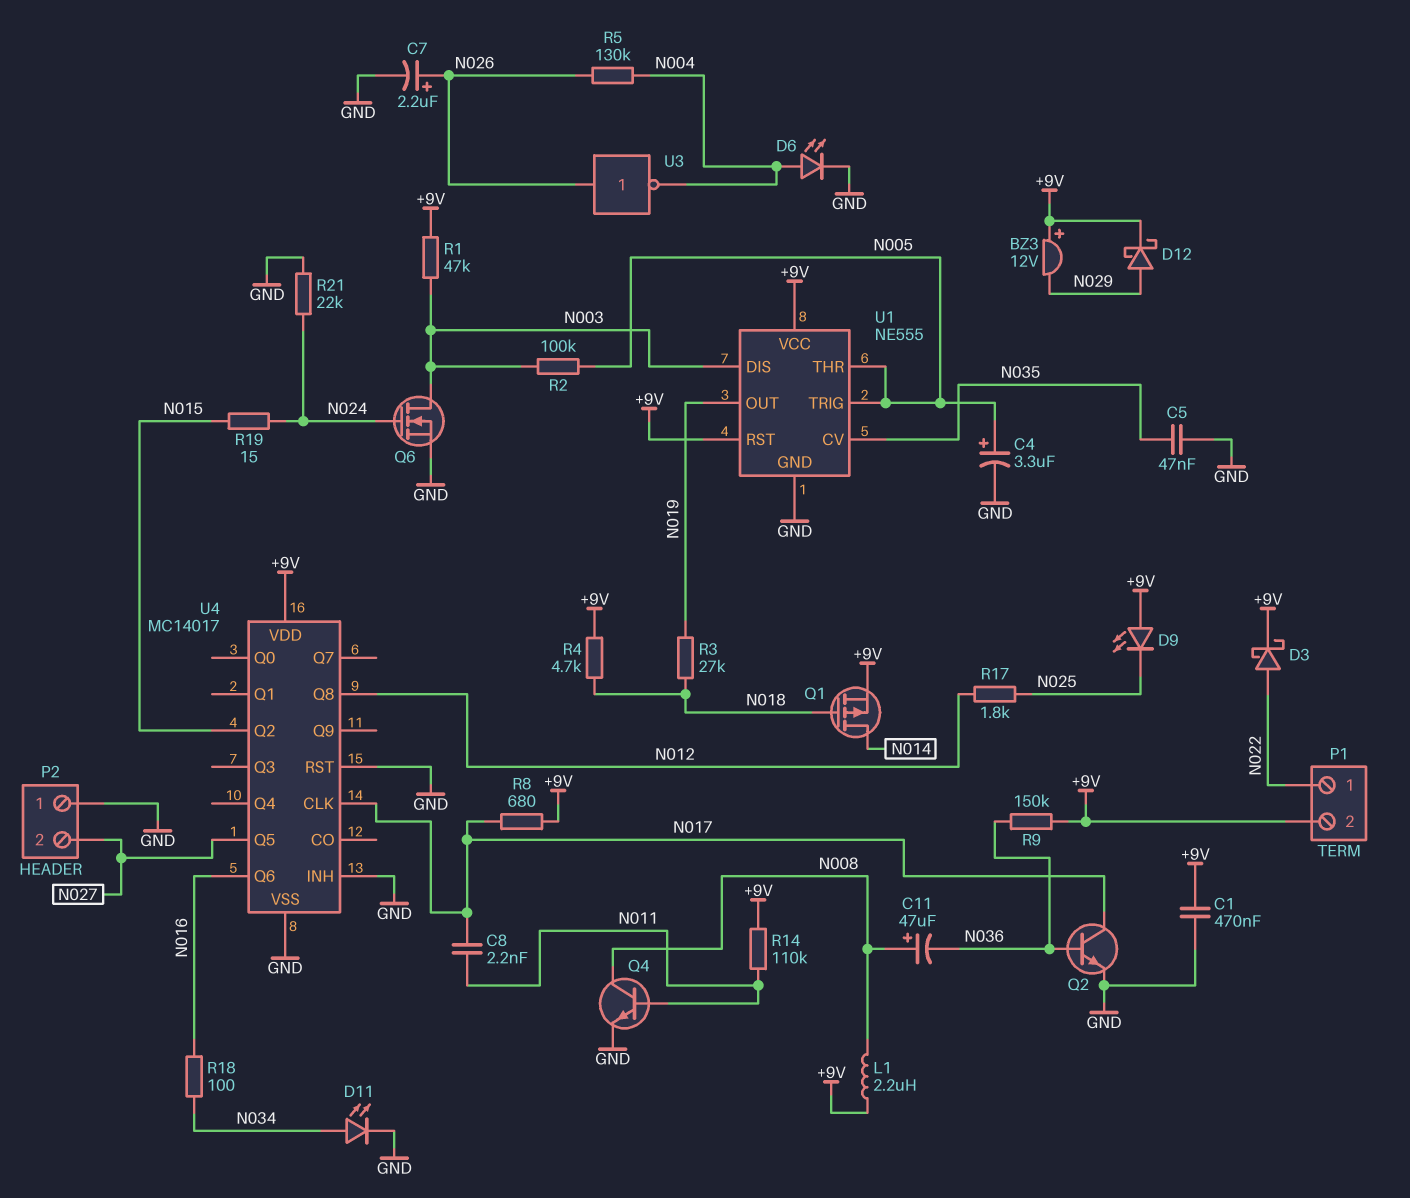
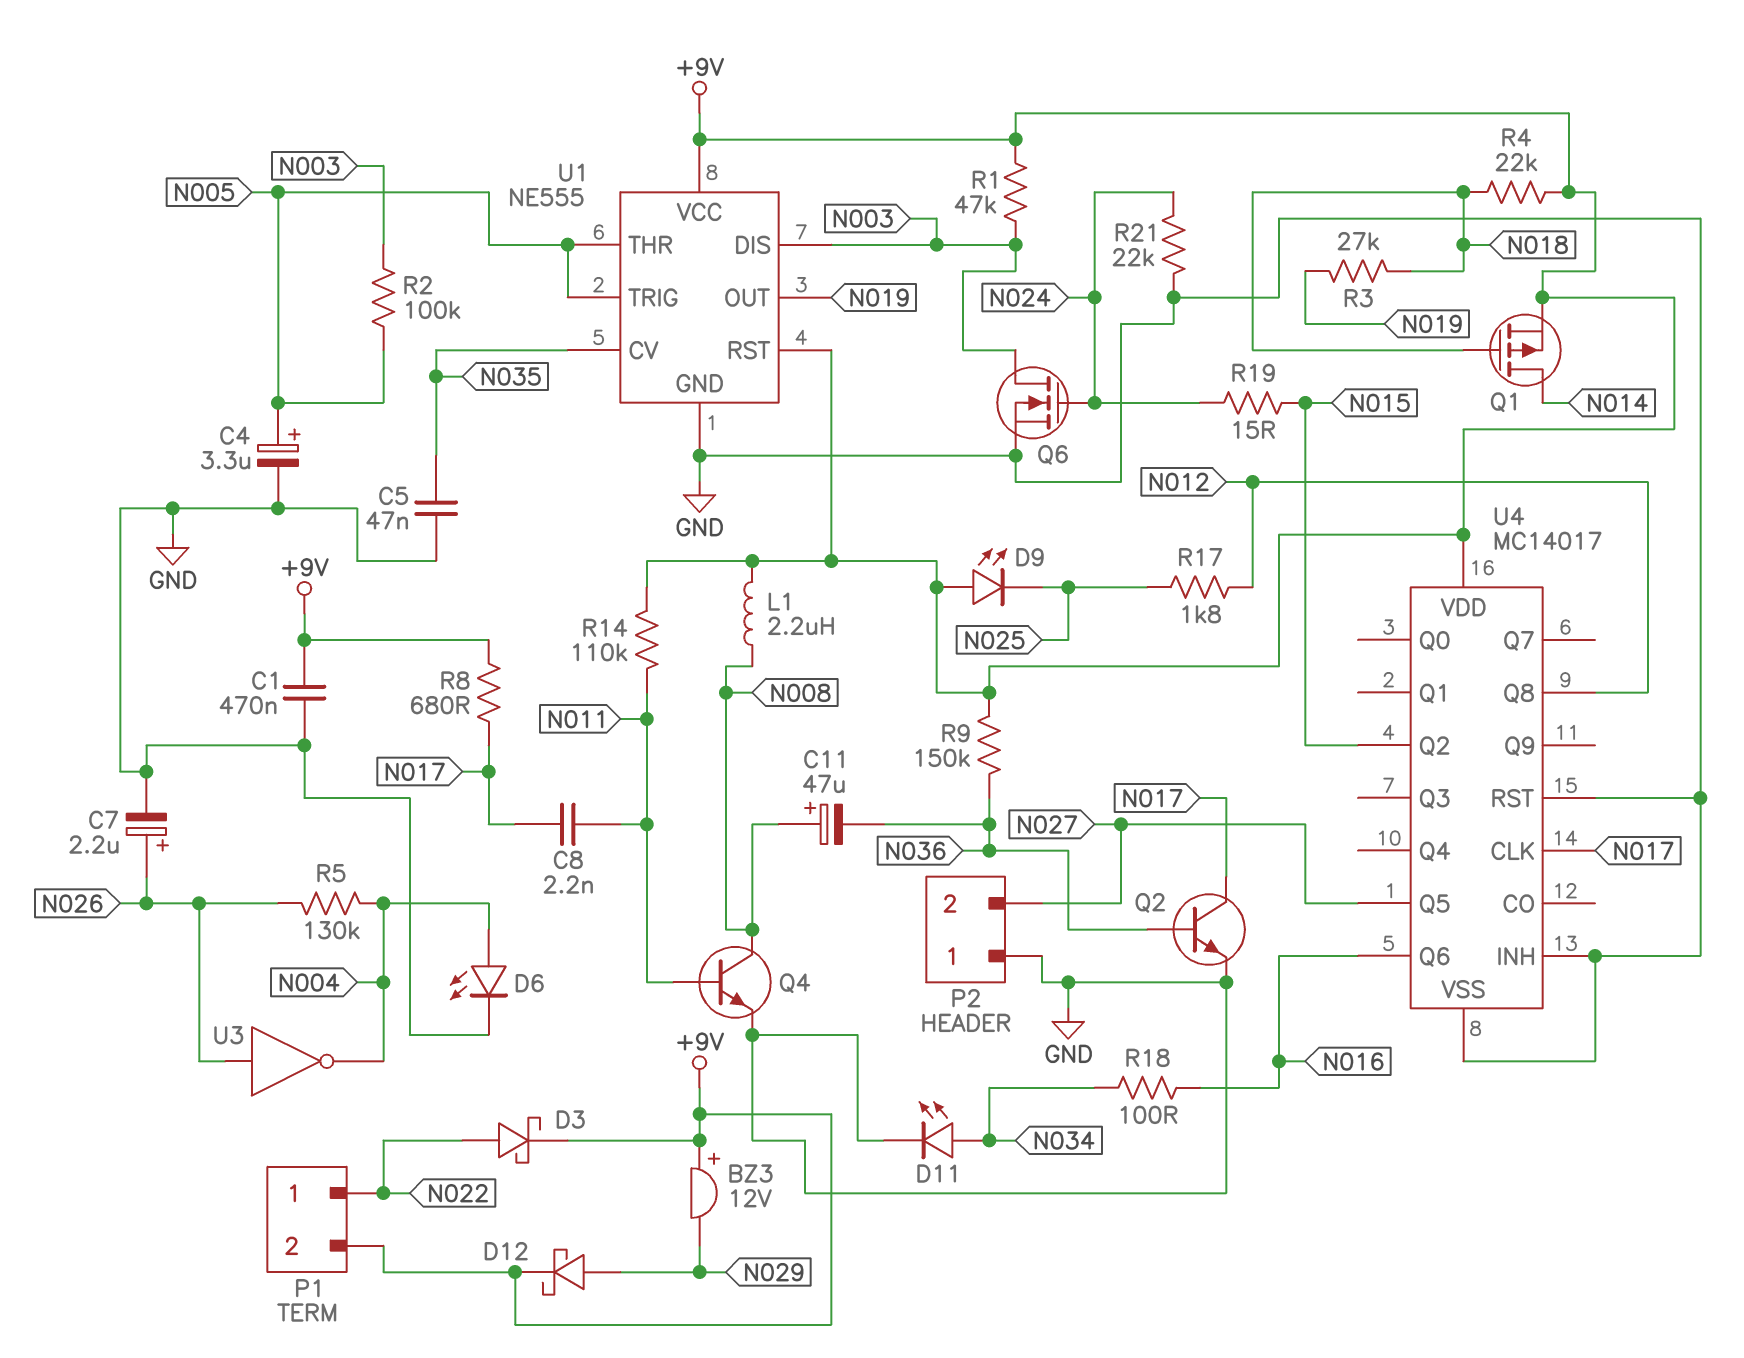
R4: 4.7k (+9V, N018) -> 22k (+9V, N018)

